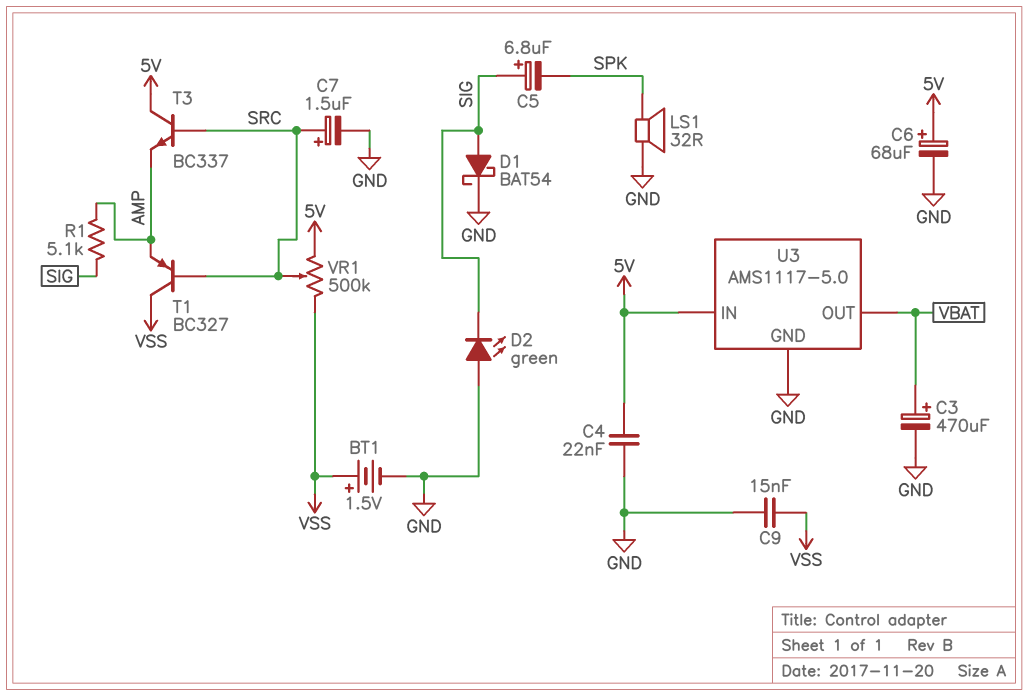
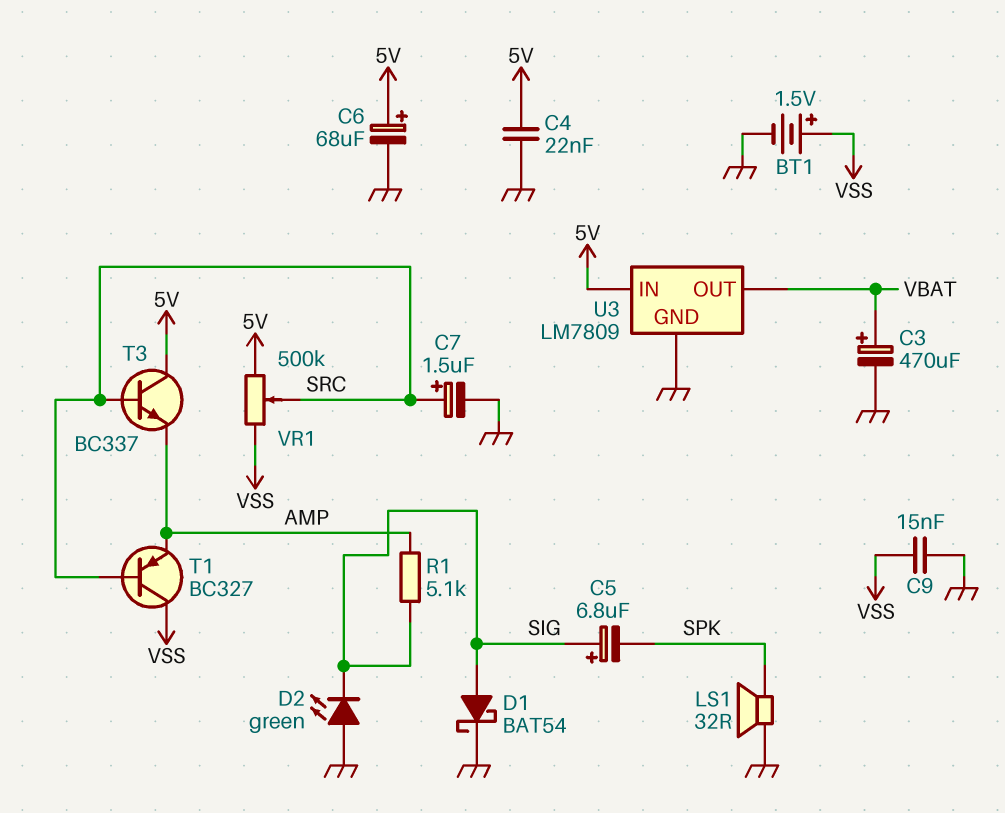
U3: AMS1117-5.0 -> LM7809

